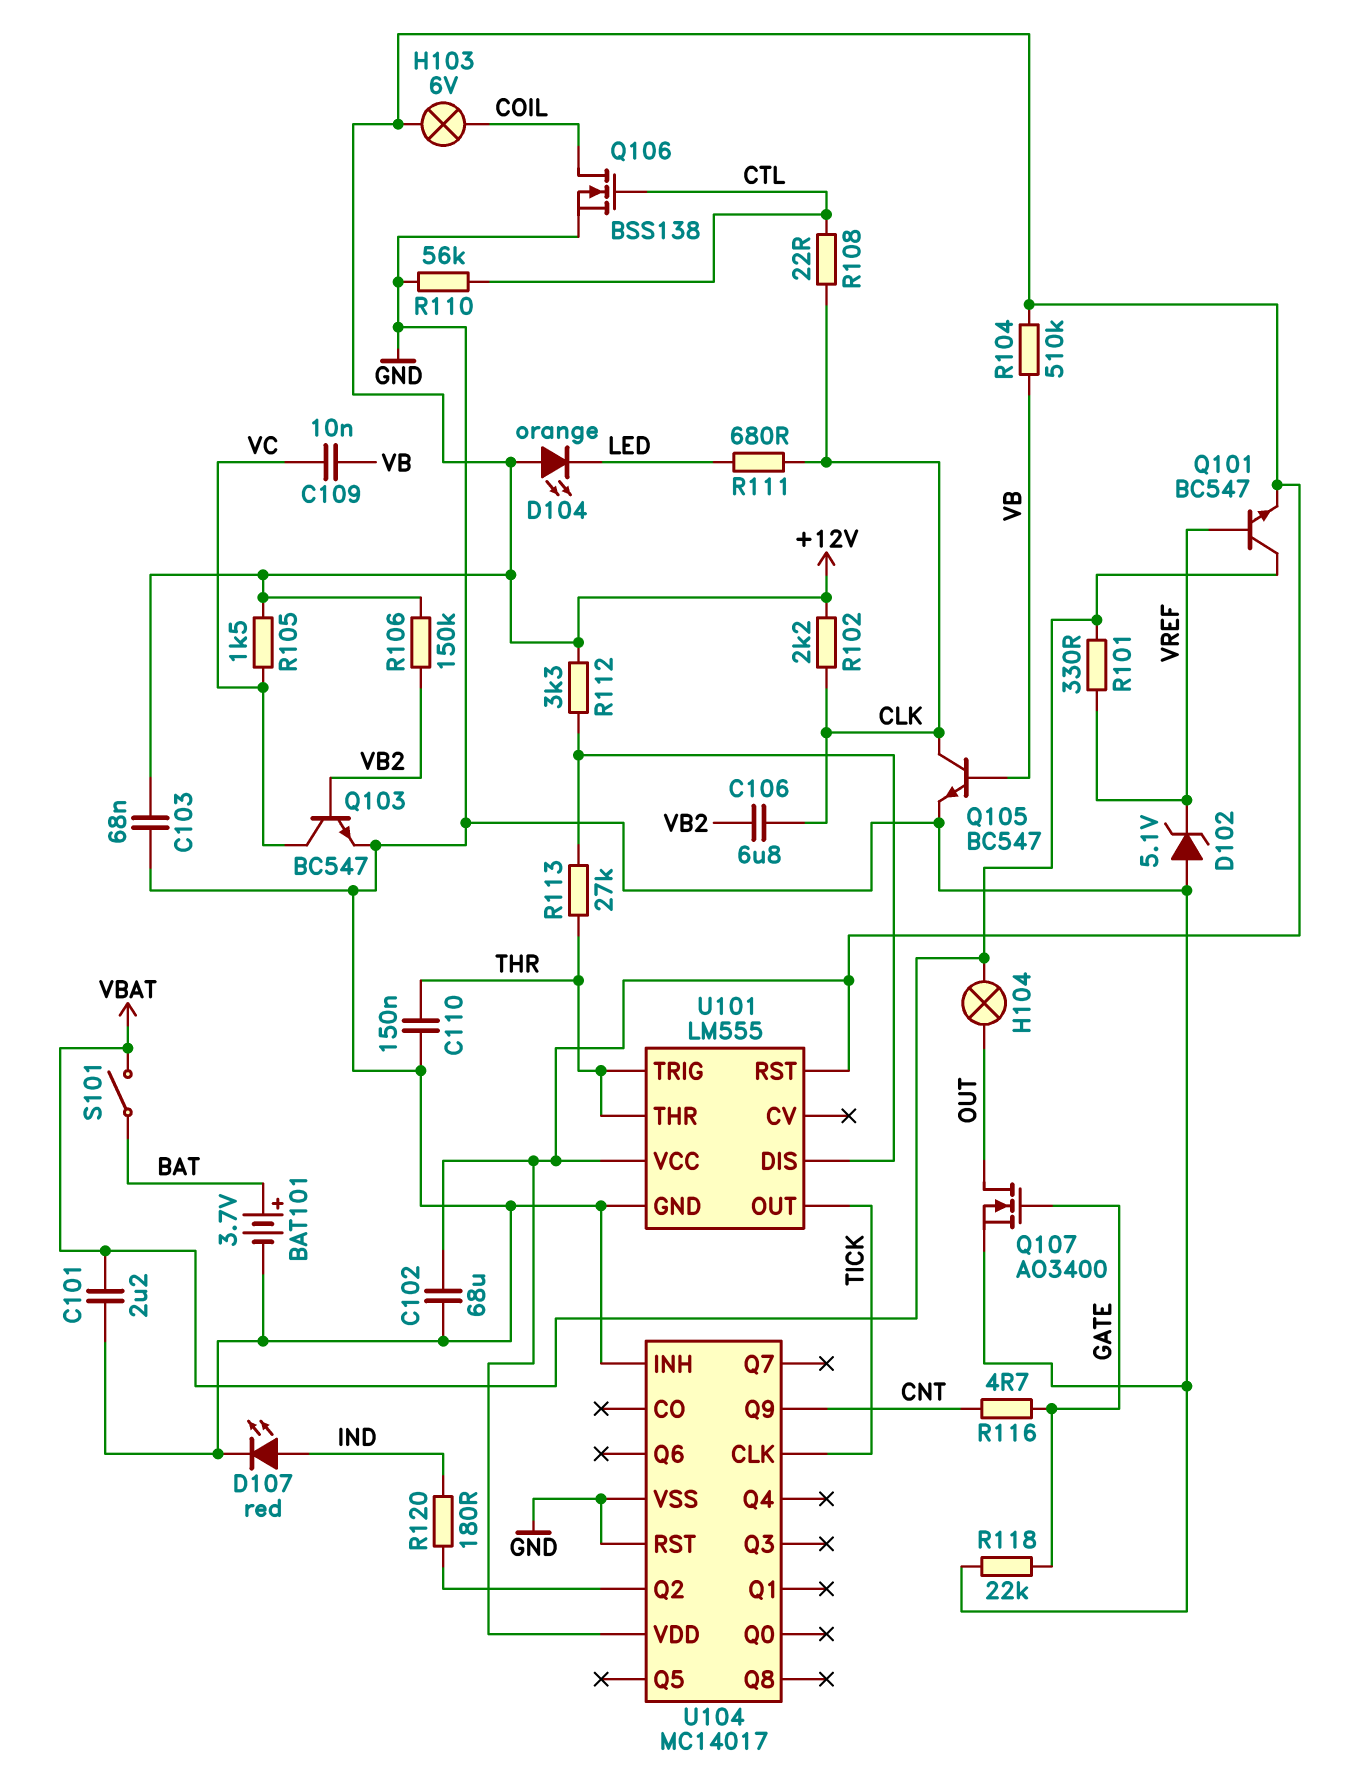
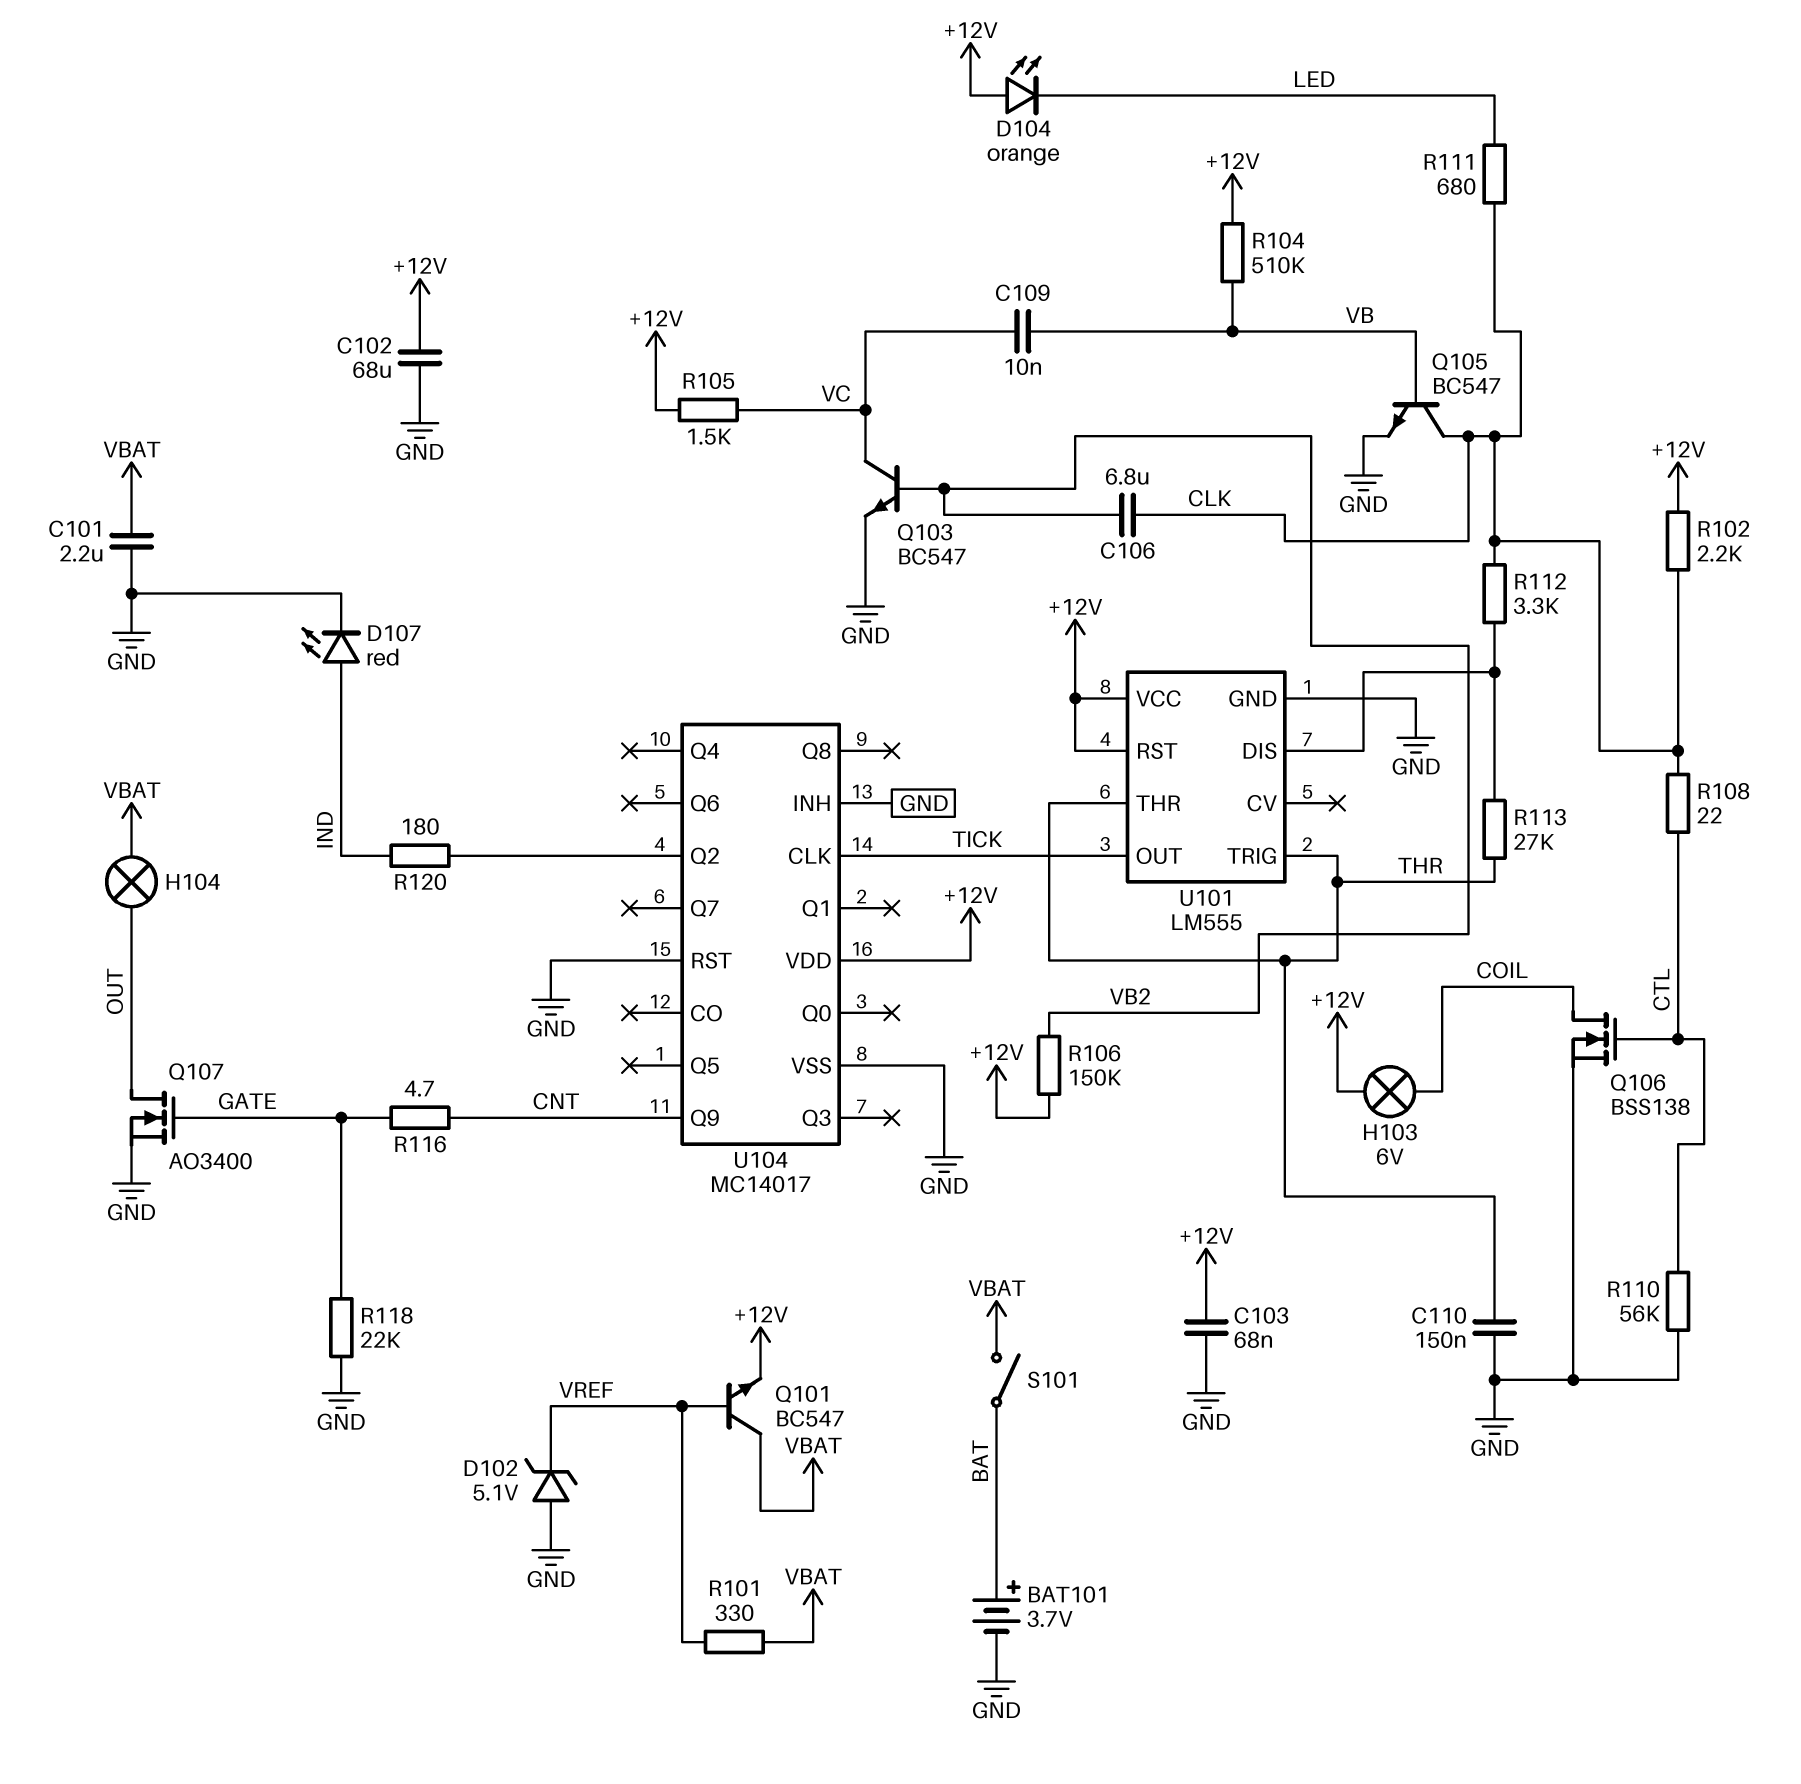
R112: 3.3k (+12V, U101/DIS) -> 3.3k (CLK, U101/DIS)

